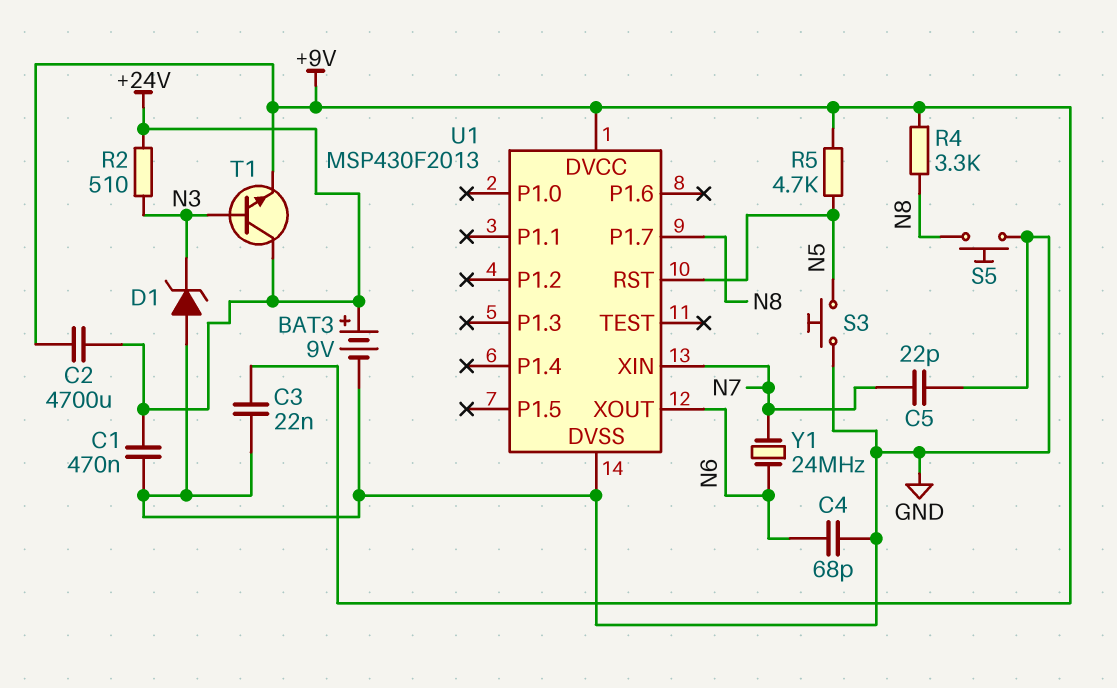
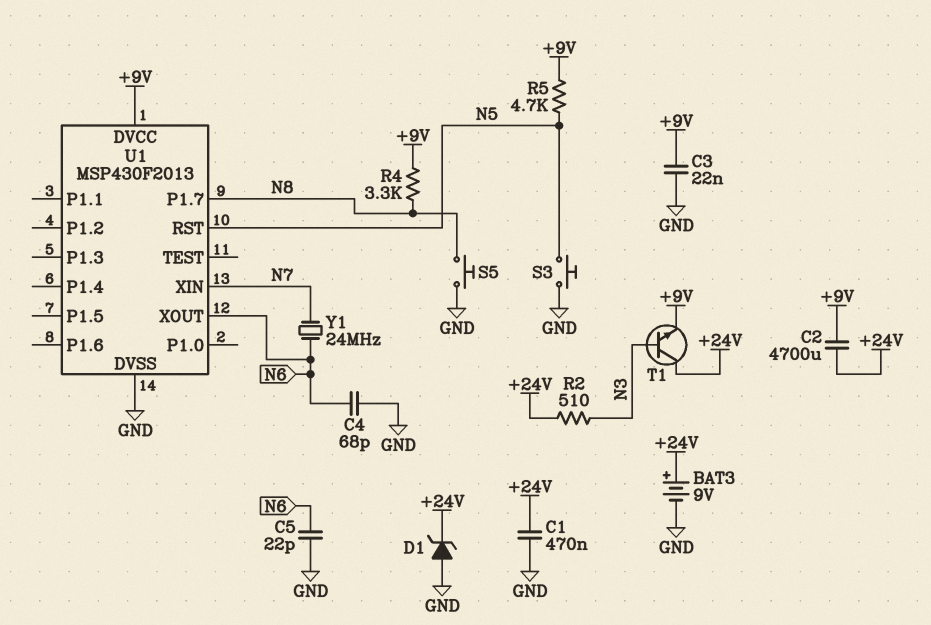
C5: 22pF (GND, N7) -> 22pF (GND, N6)
D1: zener (A GND, K N3) -> zener (A GND, K +24V)

